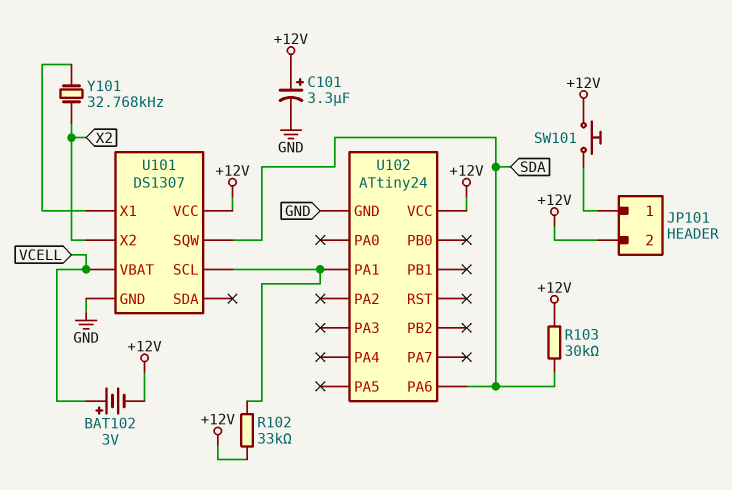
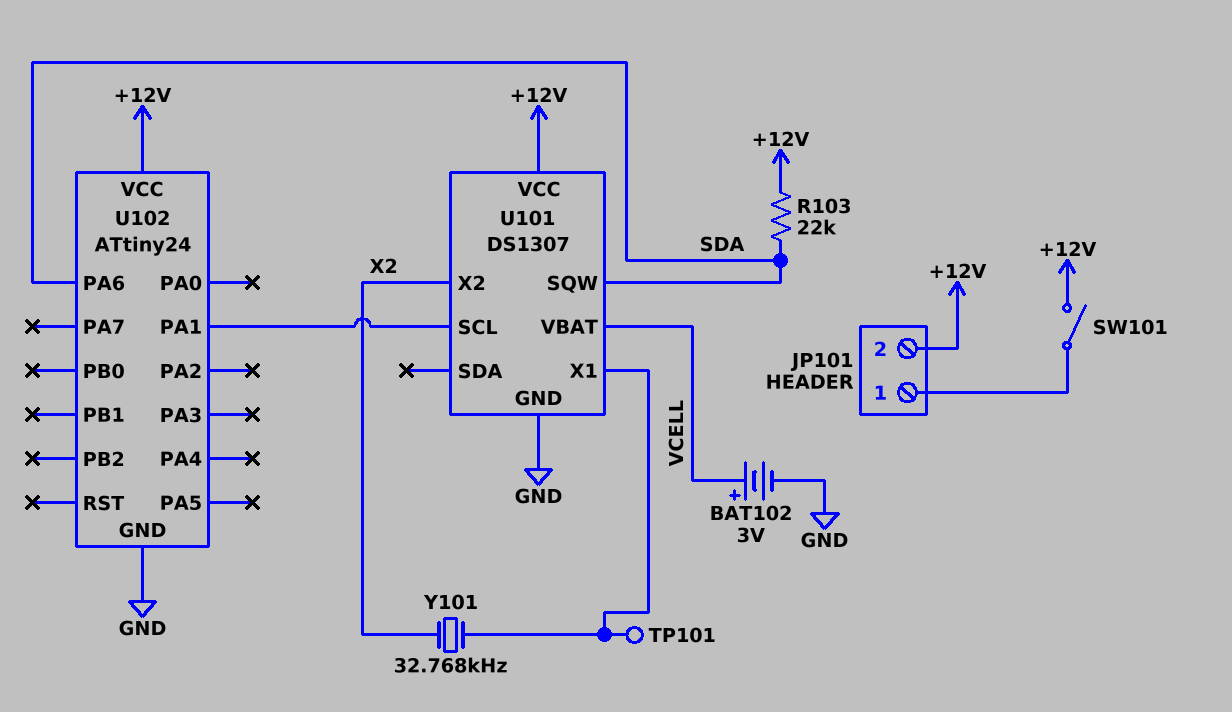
BAT102: 3V (plus VCELL, minus +12V) -> 3V (plus VCELL, minus GND)
C101: 3.3uF (plus +12V, minus GND) -> none
R102: 33k (+12V, U101/SCL) -> none
R103: 30k (+12V, SDA) -> 22k (+12V, SDA)
SW101: button (+12V, JP101/1) -> switch (+12V, JP101/1)
TP101: none -> test point (U101/X1)

